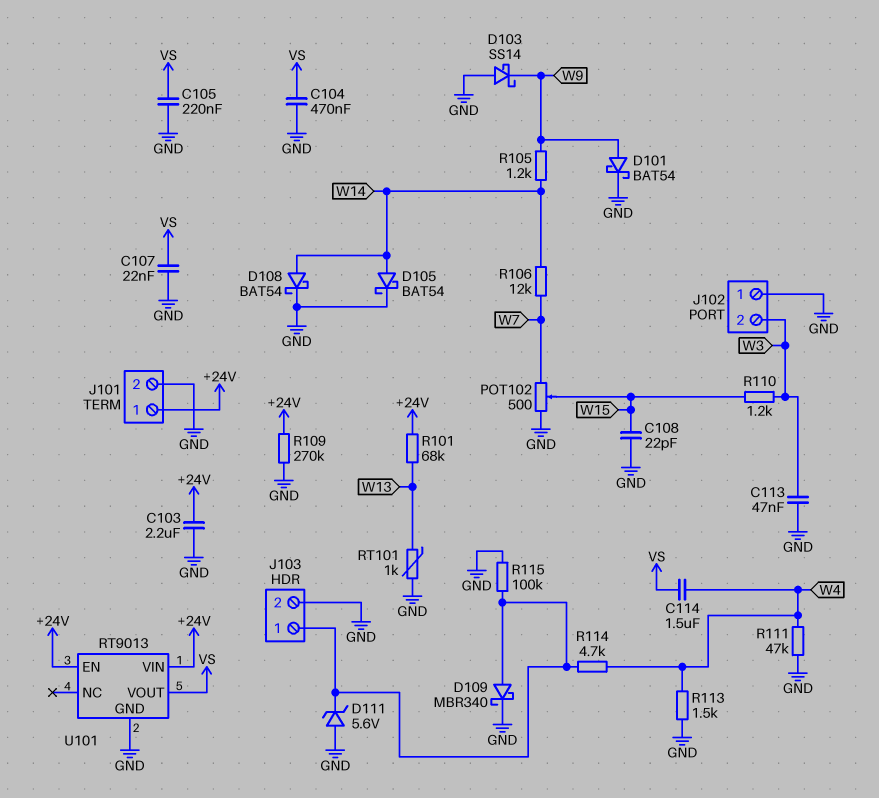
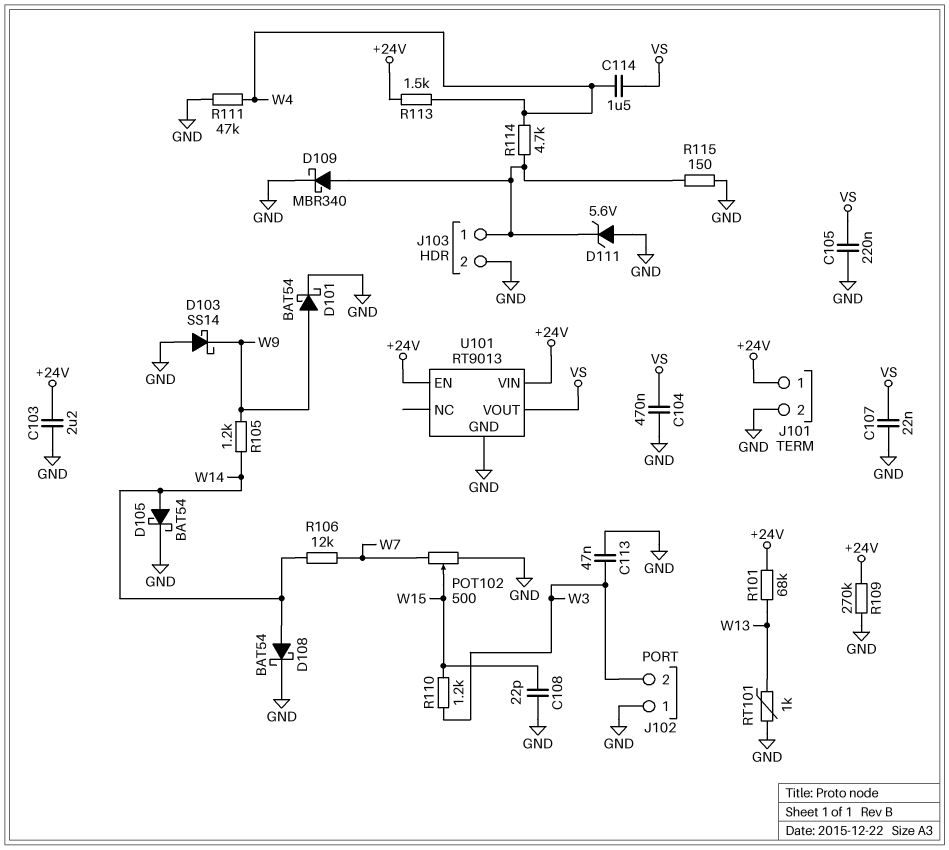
R113: 1.5k (GND, W4) -> 1.5k (+24V, W4)
R115: 100k (GND, J103/1) -> 150 (GND, J103/1)

